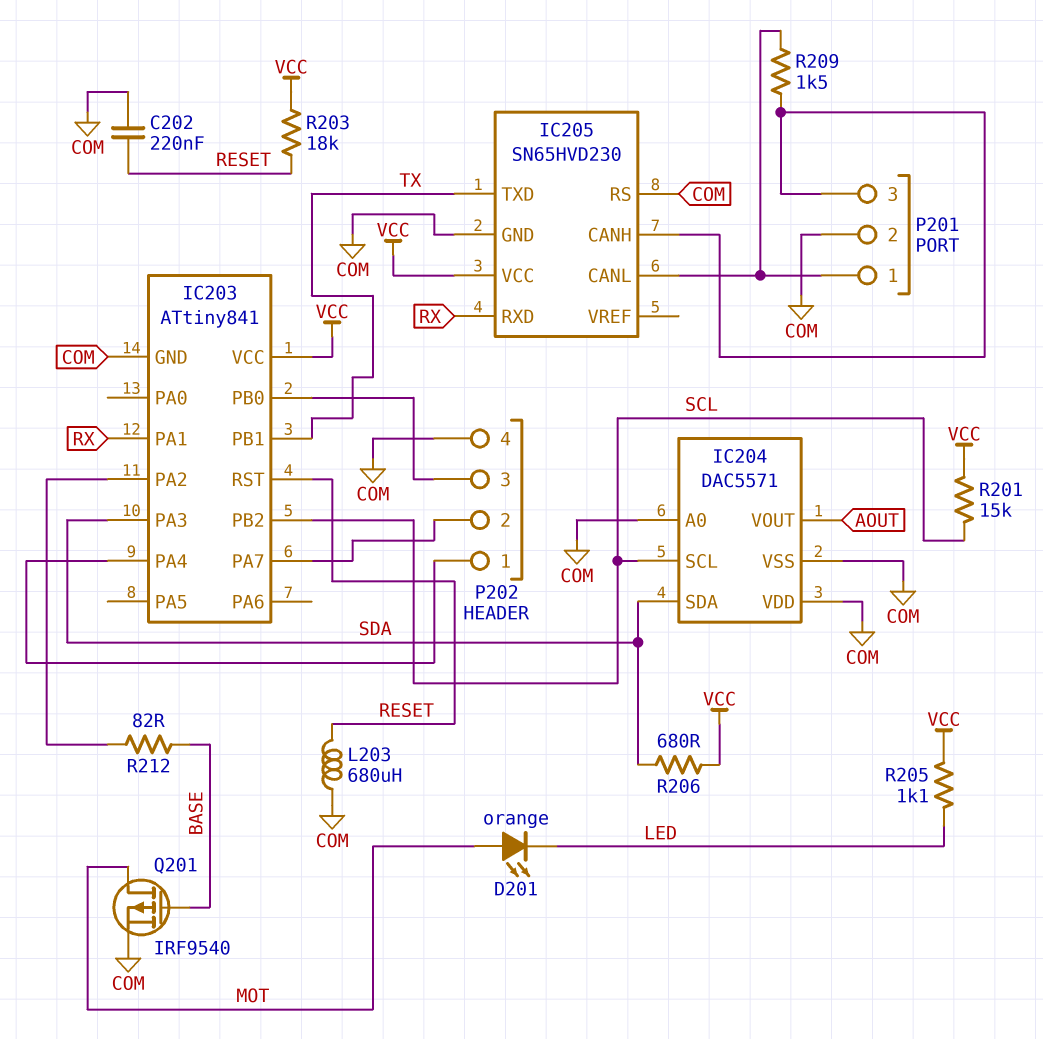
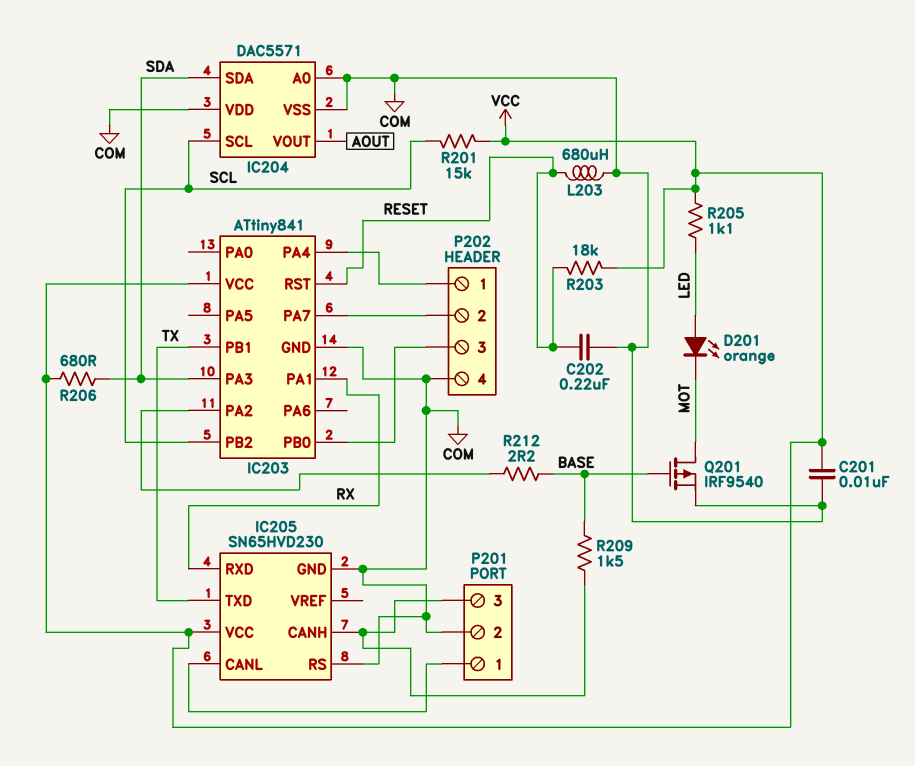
C201: none -> 10nF (COM, VCC)
D201: LED orange (A MOT, K LED) -> LED orange (A LED, K MOT)
R209: 1.5k (IC205/CANH, IC205/CANL) -> 1.5k (BASE, IC205/CANH)
R212: 82 (BASE, IC203/PA2) -> 2.2 (BASE, IC203/PA2)

